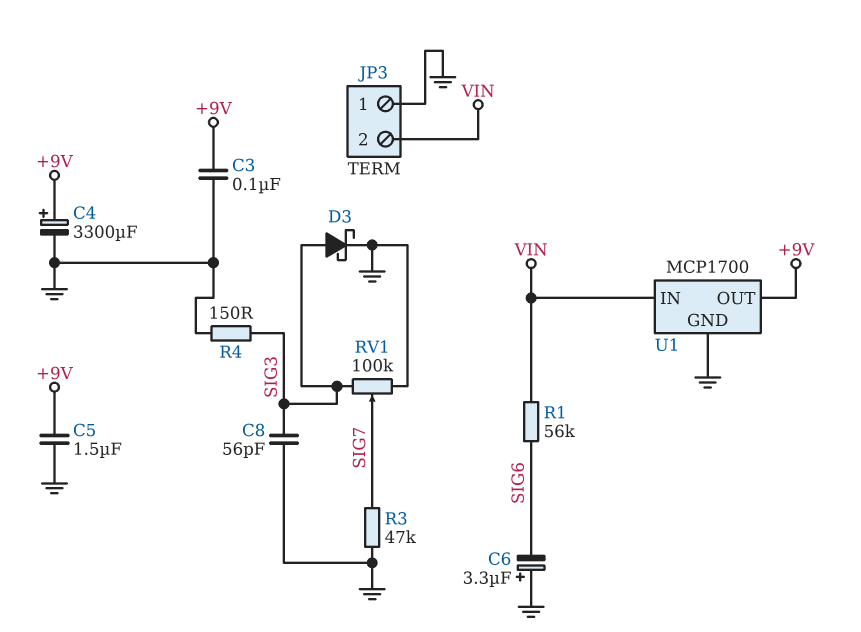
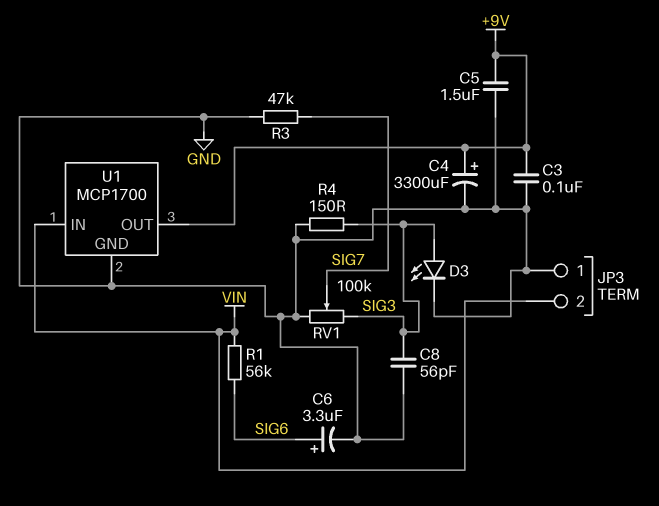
C6: 3.3uF (plus GND, minus SIG6) -> 3.3uF (plus SIG6, minus GND)
D3: schottky (A SIG3, K GND) -> LED (A SIG3, K GND)

